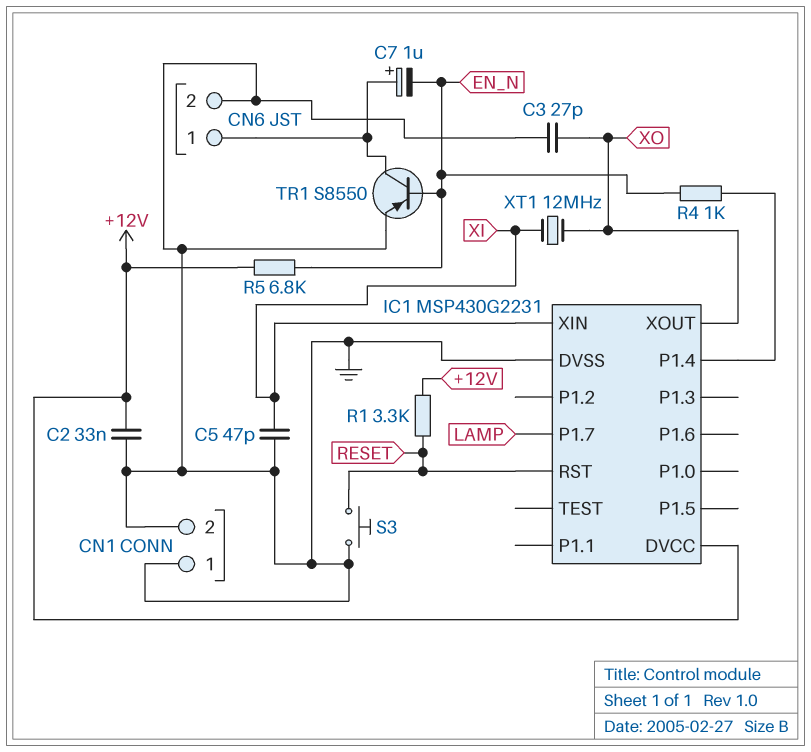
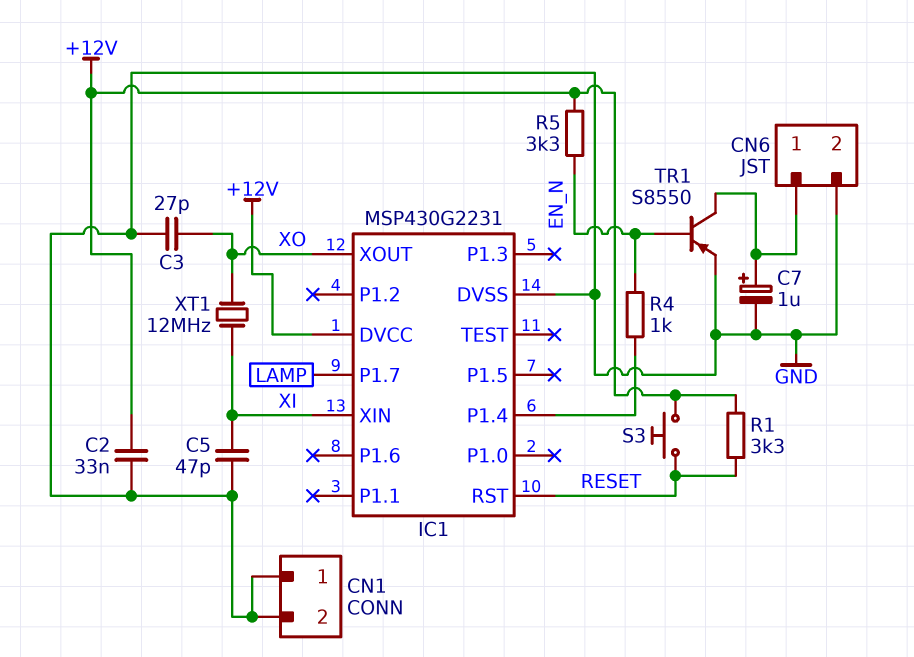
C7: 1uF (plus CN6/1, minus EN_N) -> 1uF (plus CN6/1, minus GND)
R5: 6.8k (+12V, EN_N) -> 3.3k (+12V, EN_N)
S3: button (GND, RESET) -> button (+12V, RESET)

